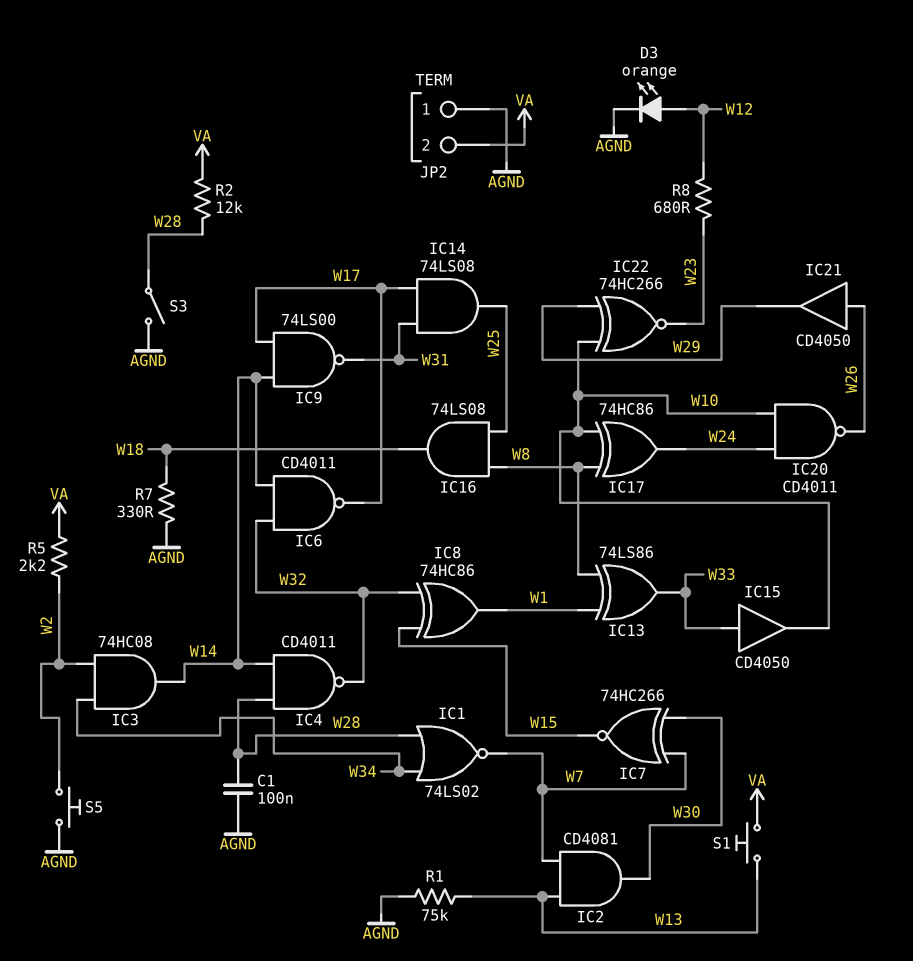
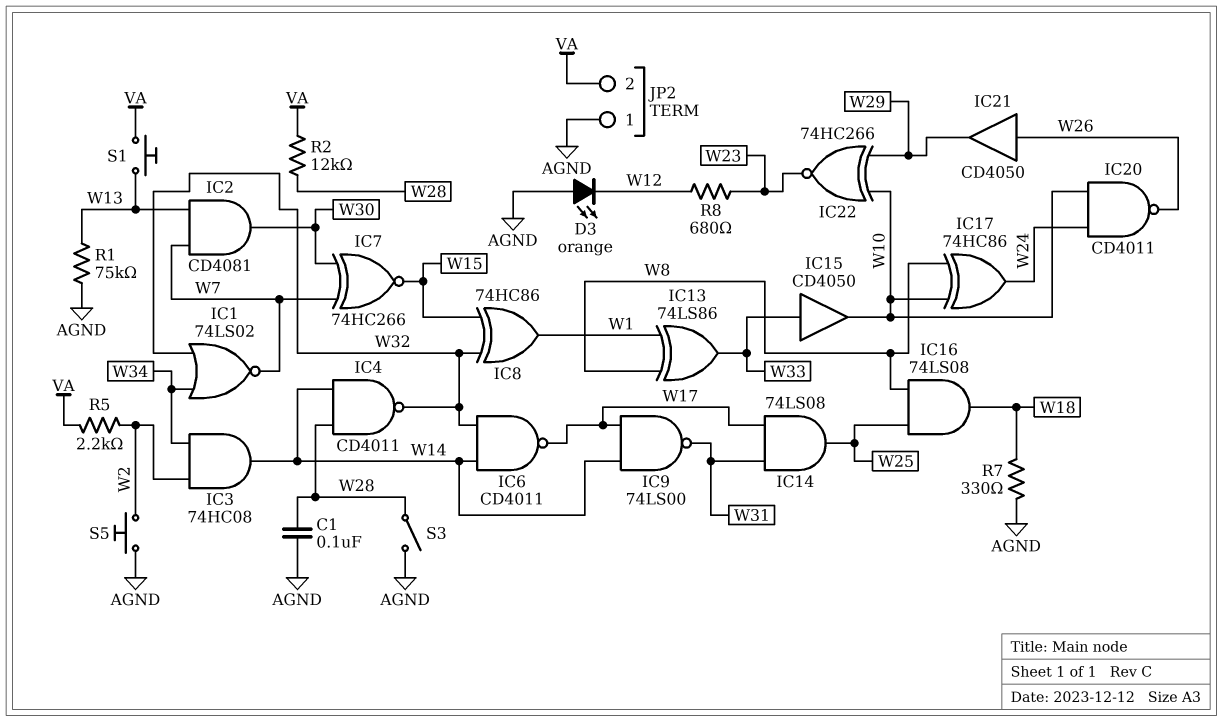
D3: LED orange (A W12, K AGND) -> LED orange (A AGND, K W12)
IC1: NOR 74LS02 (in W28, in W34, out W7) -> NOR 74LS02 (in W32, in W34, out W7)

